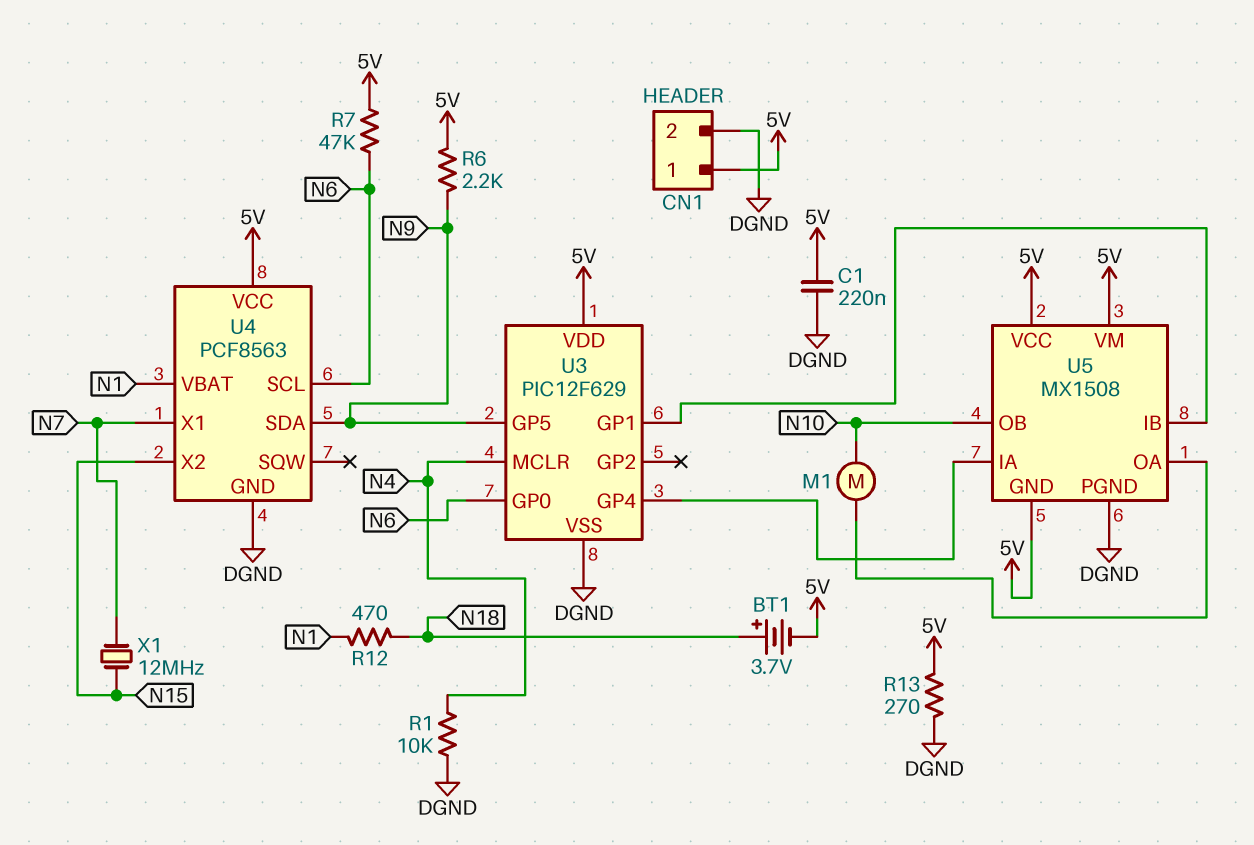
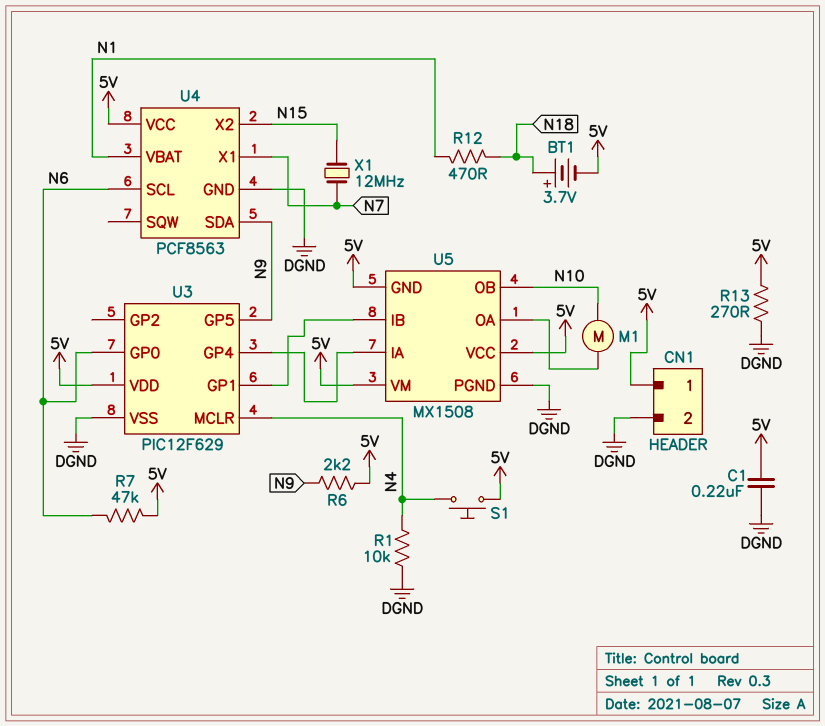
S1: none -> button (5V, N4)

